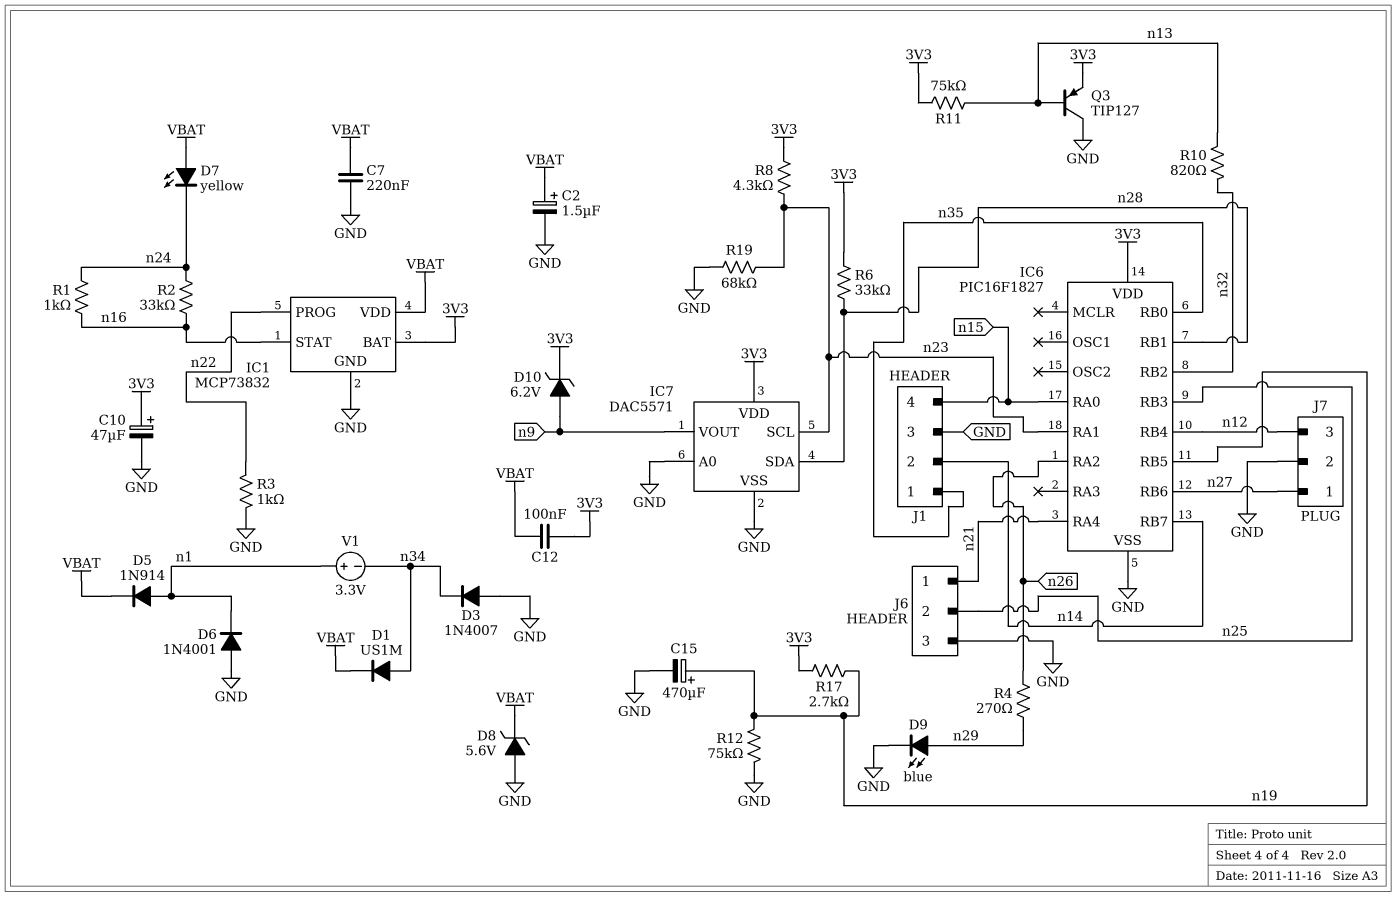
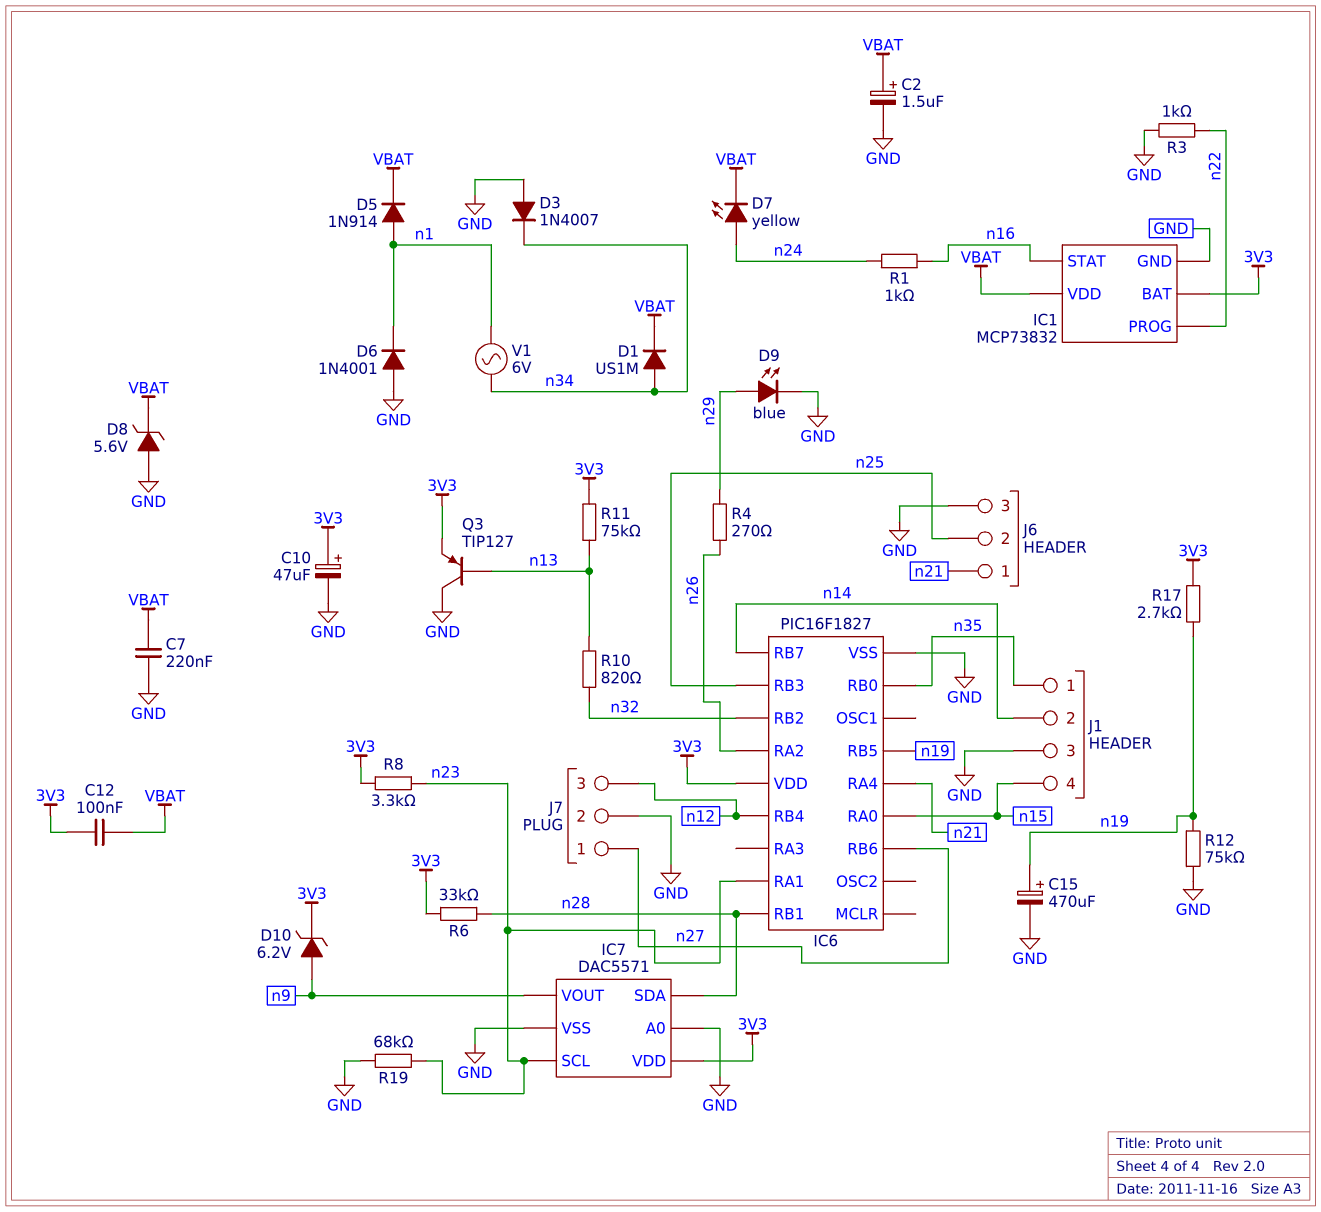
D7: LED yellow (A VBAT, K n24) -> LED yellow (A n24, K VBAT)
R2: 33k (n16, n24) -> none
R8: 4.3k (3V3, n23) -> 3.3k (3V3, n23)
V1: 3.3V (plus n1, minus n34) -> AC 6V (n1, n34)

